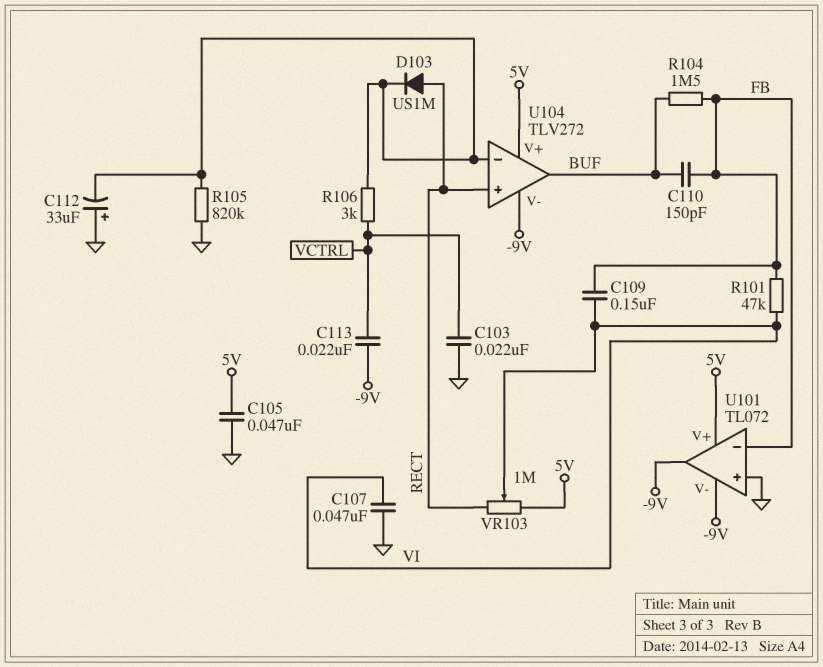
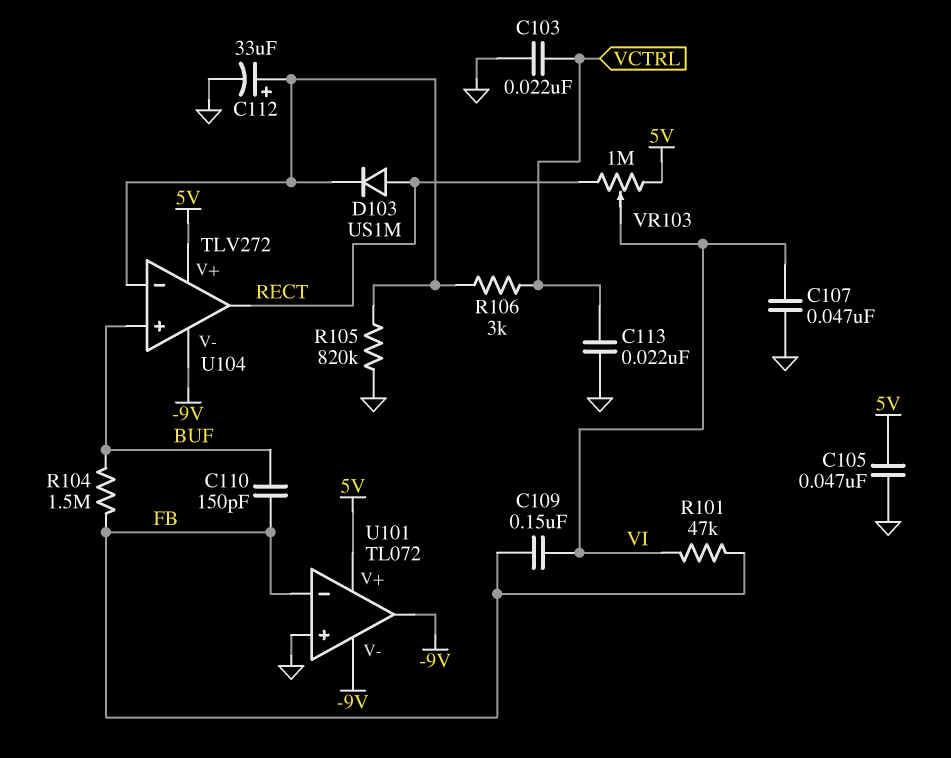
C112: 33uF (plus GND, minus U104/in-) -> 33uF (plus U104/in-, minus GND)
C113: 22nF (-9V, VCTRL) -> 22nF (GND, VCTRL)
U104 pin in+: RECT -> BUF
U104 pin out: BUF -> RECT

